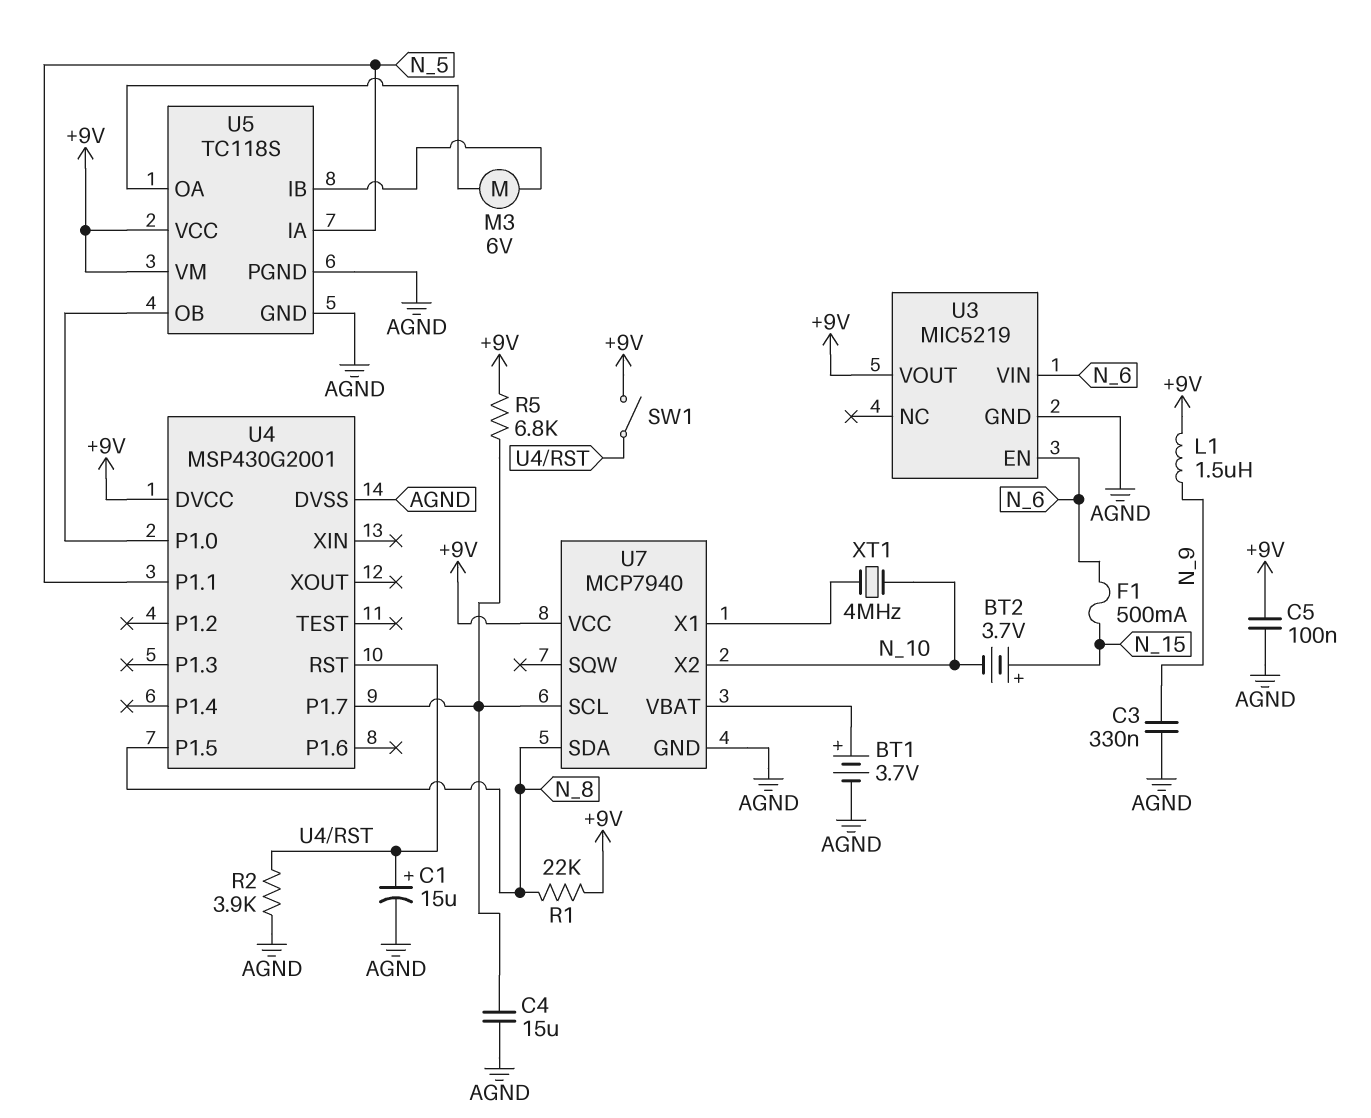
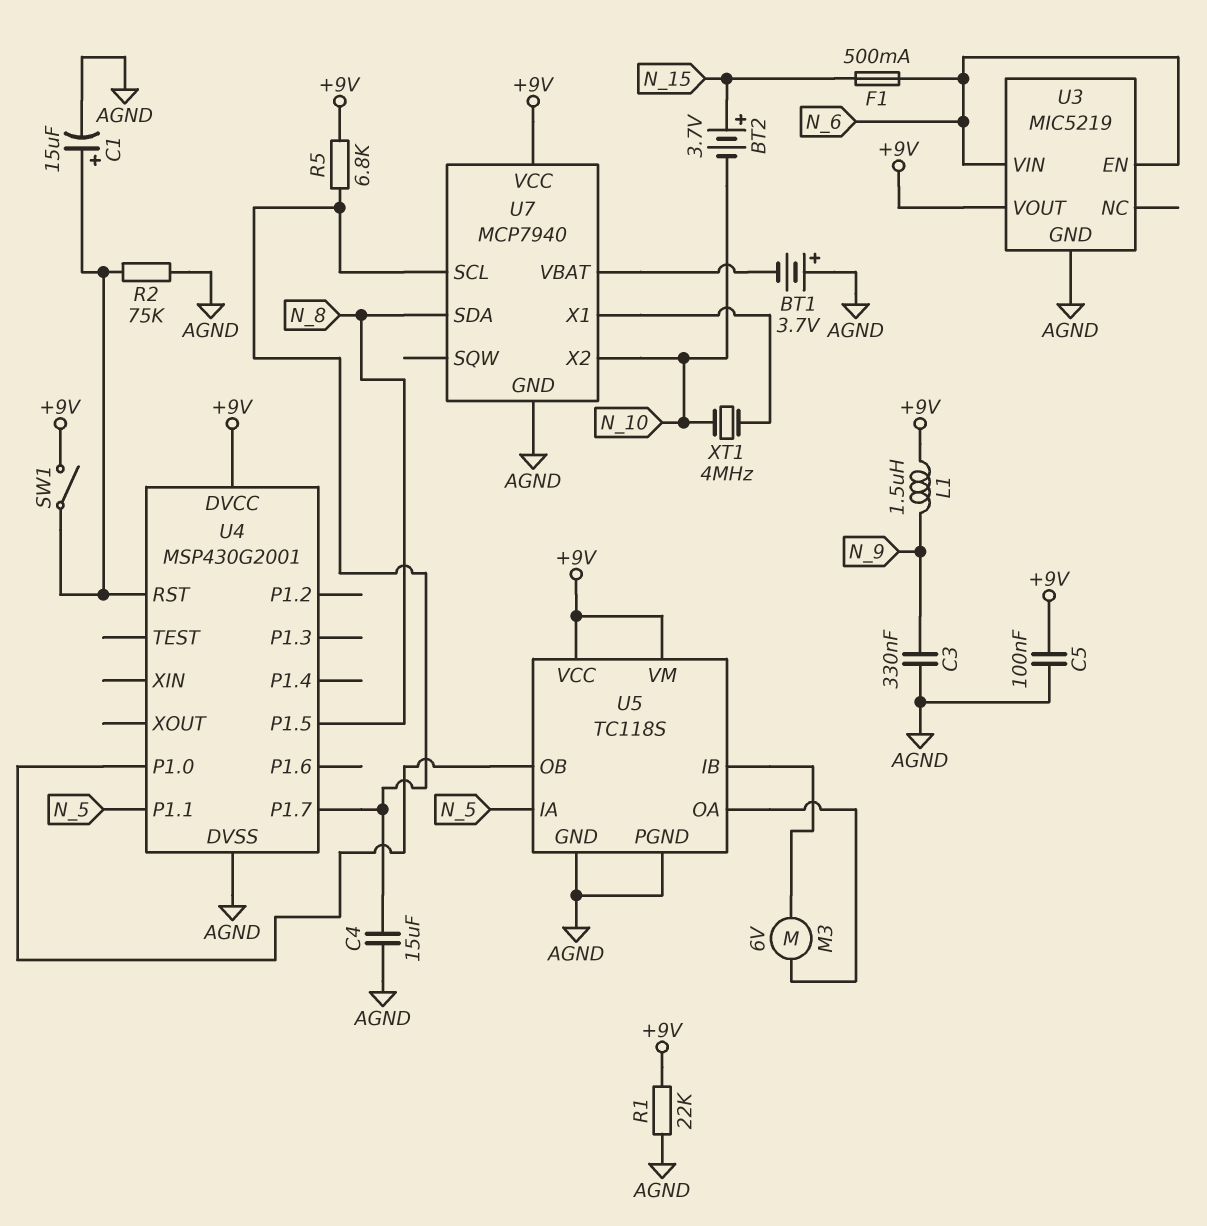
BT1: 3.7V (plus U7/VBAT, minus AGND) -> 3.7V (plus AGND, minus U7/VBAT)
R1: 22k (+9V, N_8) -> 22k (+9V, AGND)
R2: 3.9k (AGND, U4/RST) -> 75k (AGND, U4/RST)

